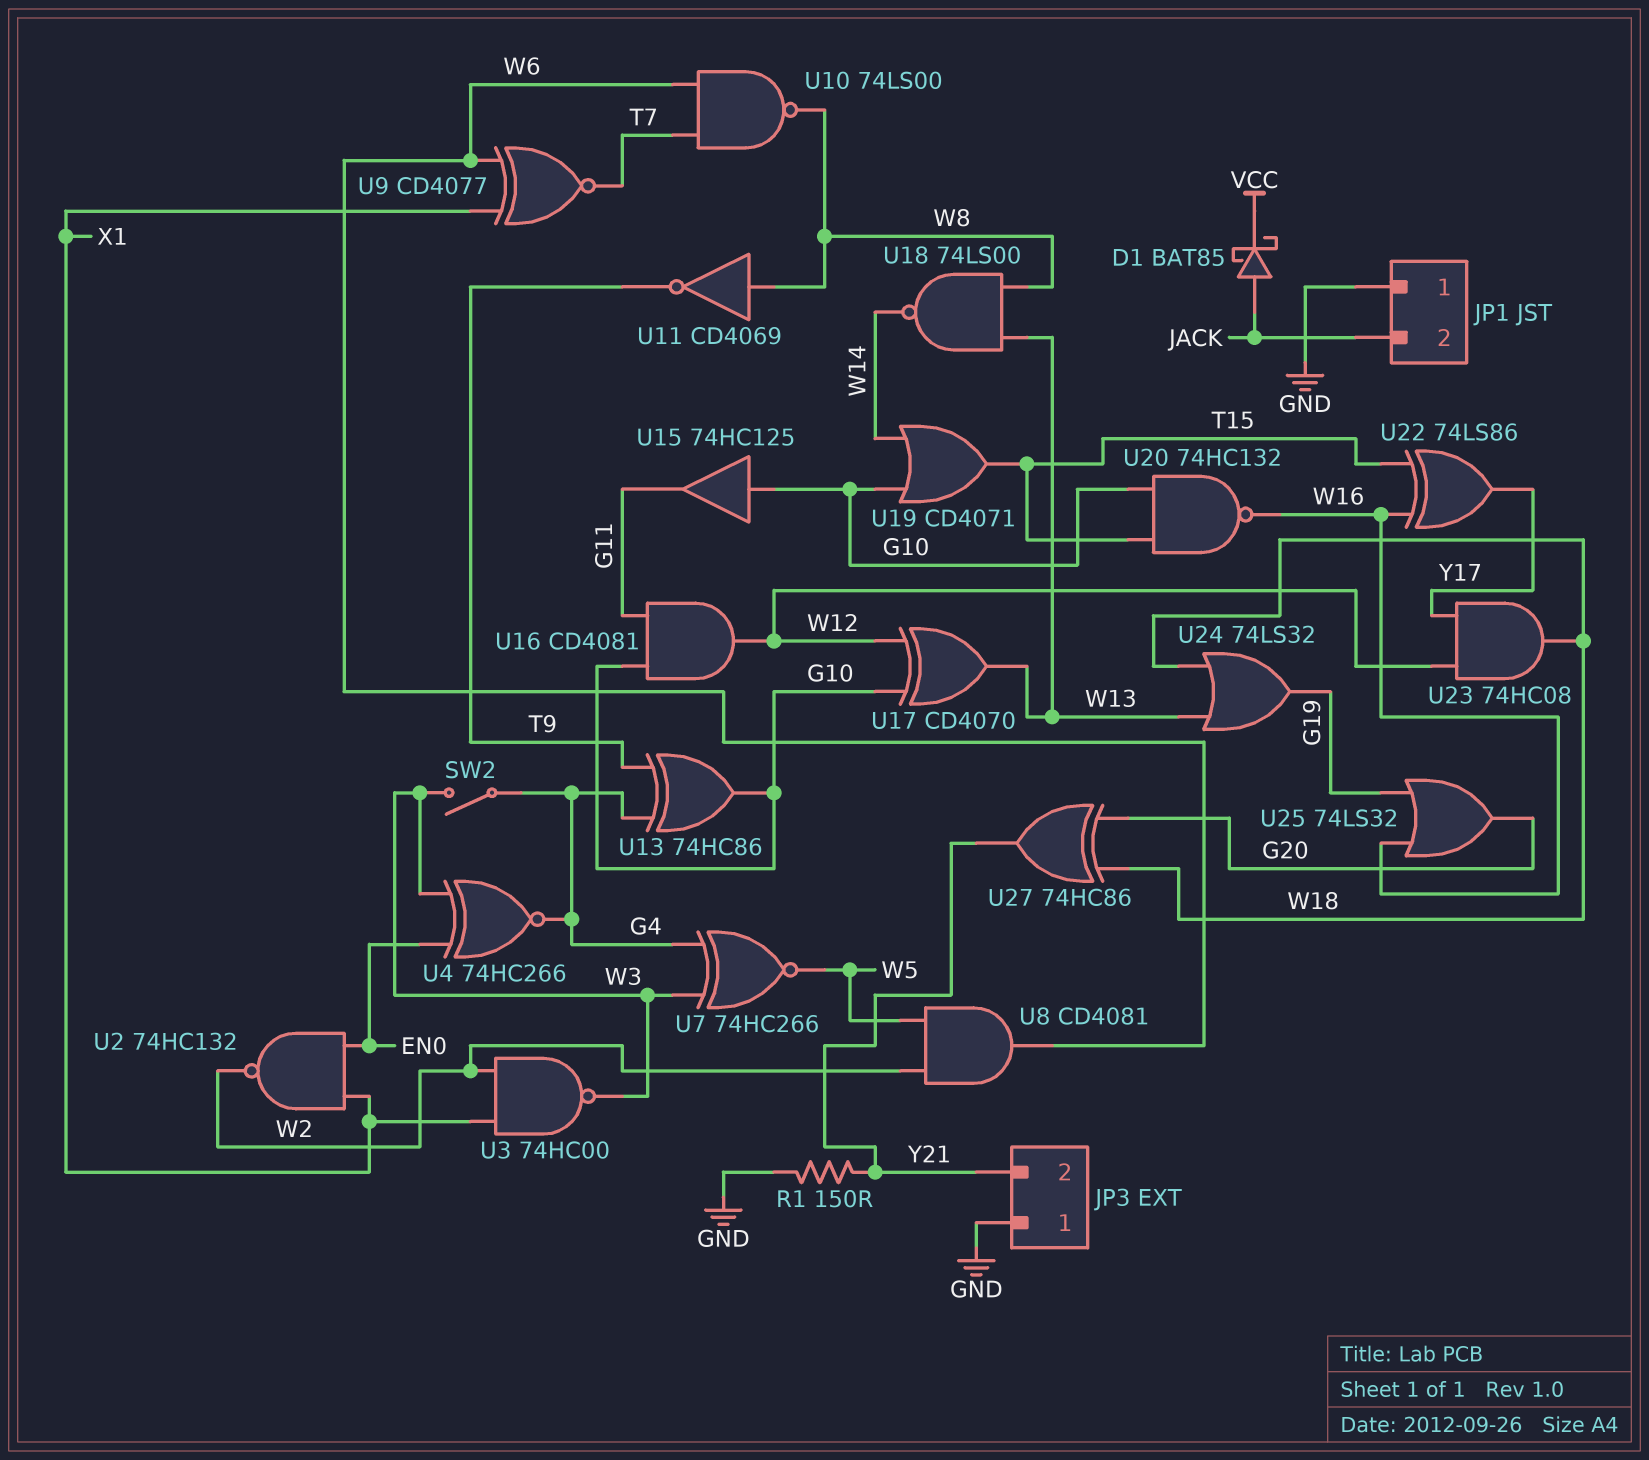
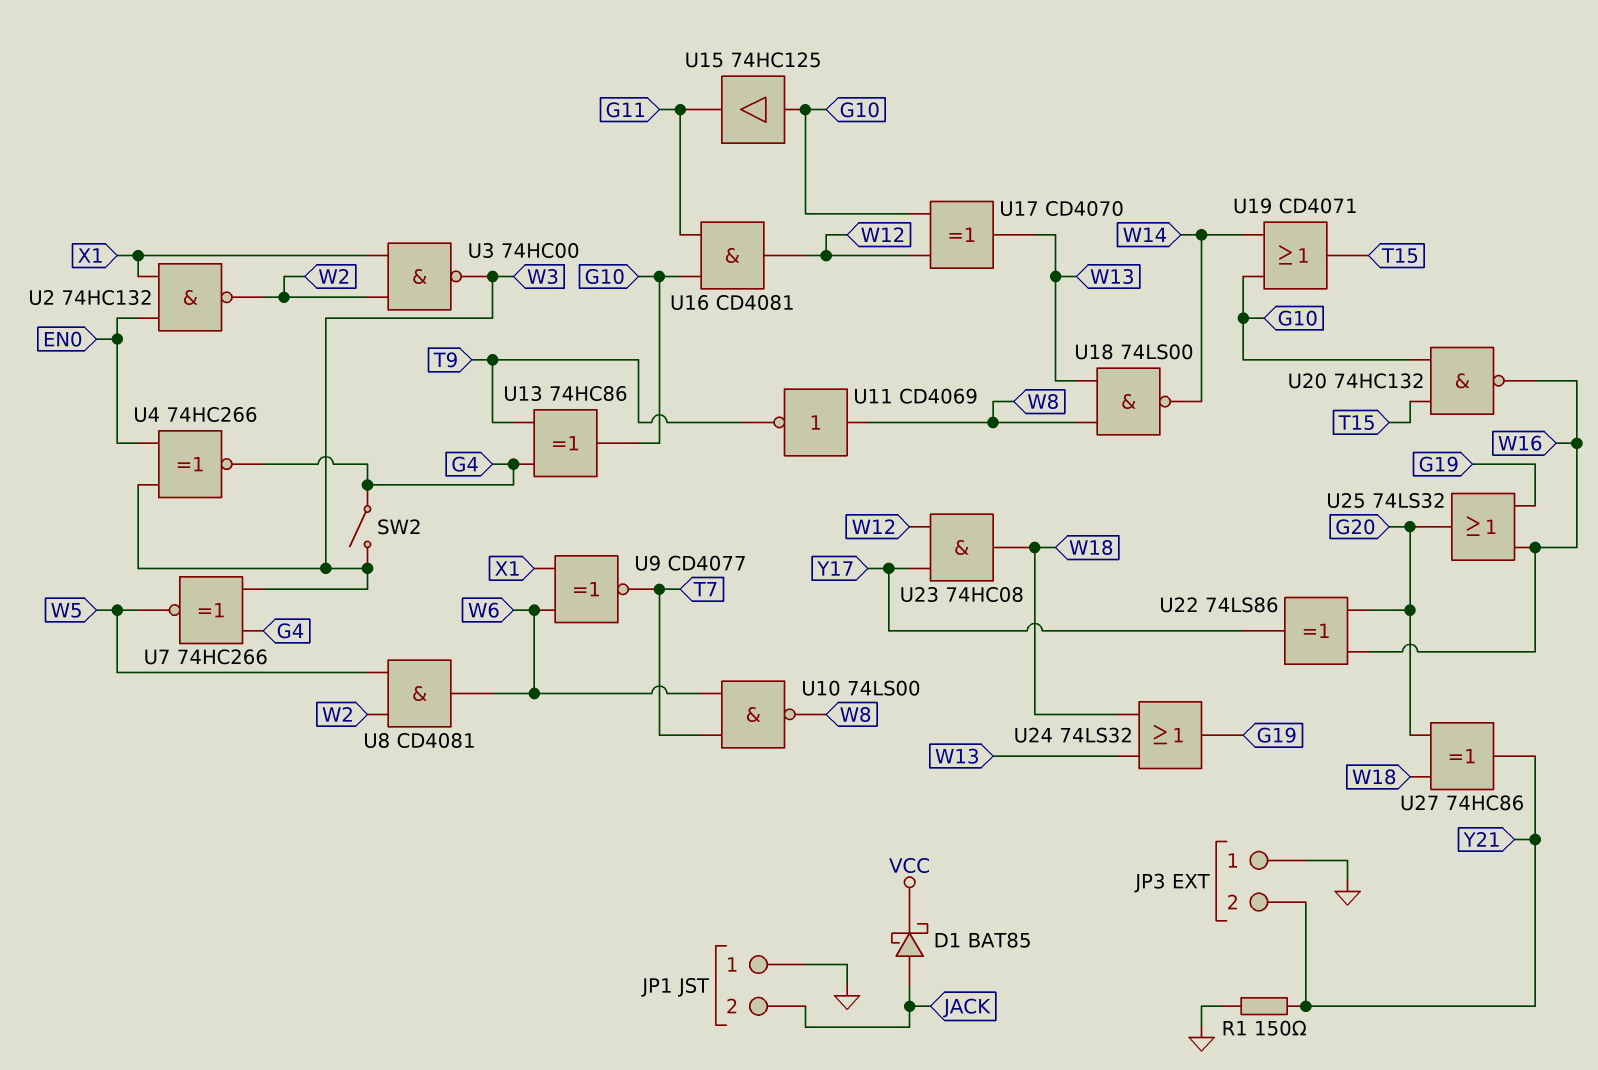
U22: XOR 74LS86 (in T15, in W16, out Y17) -> XOR 74LS86 (in G20, in W16, out Y17)

